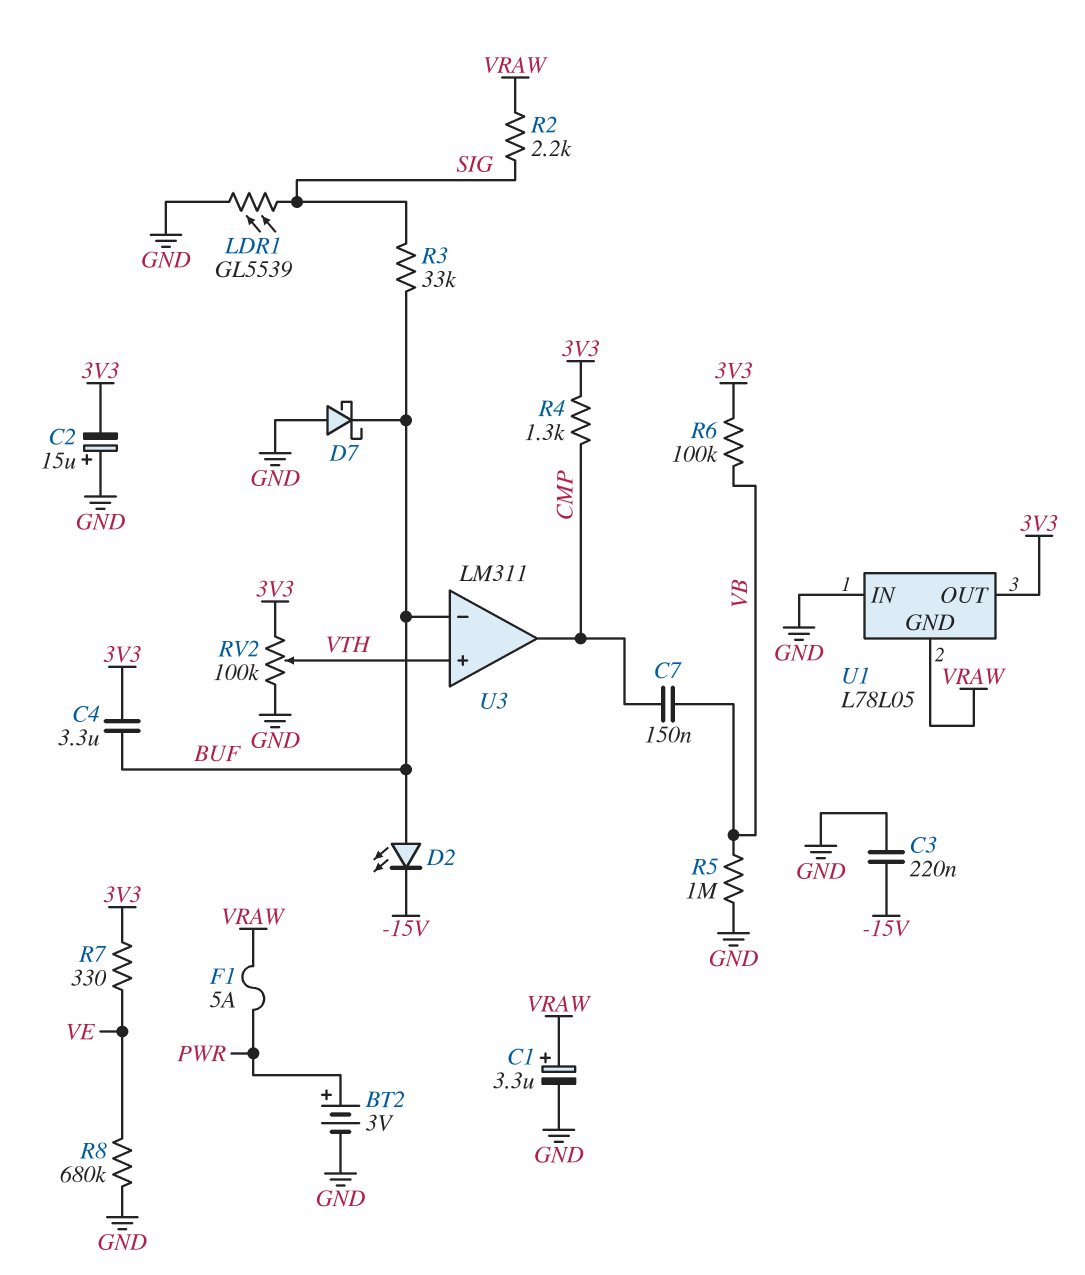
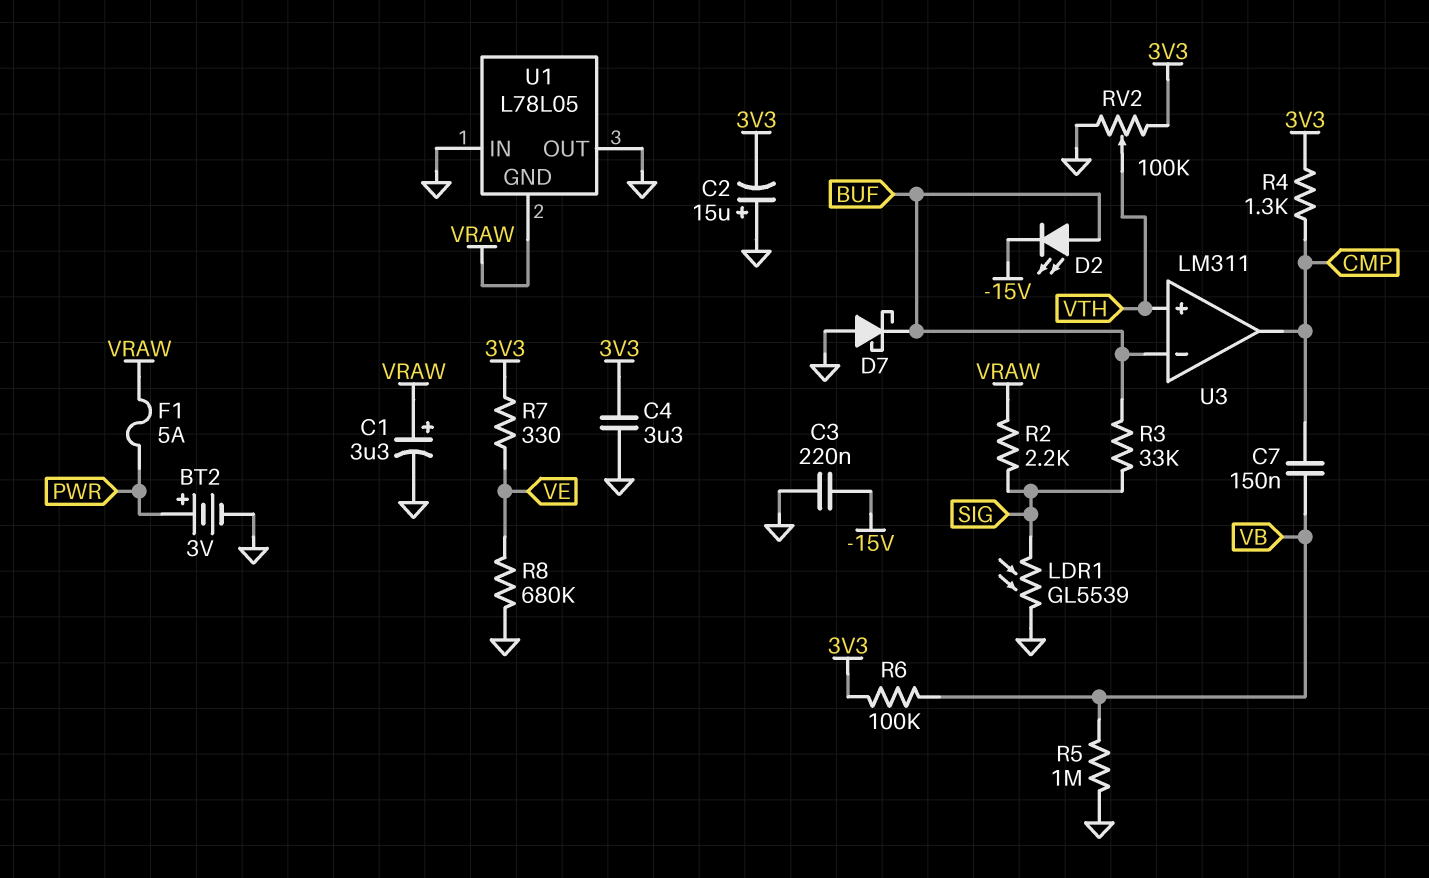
C4: 3.3uF (3V3, BUF) -> 3.3uF (3V3, GND)
U1 pin OUT: 3V3 -> GND

